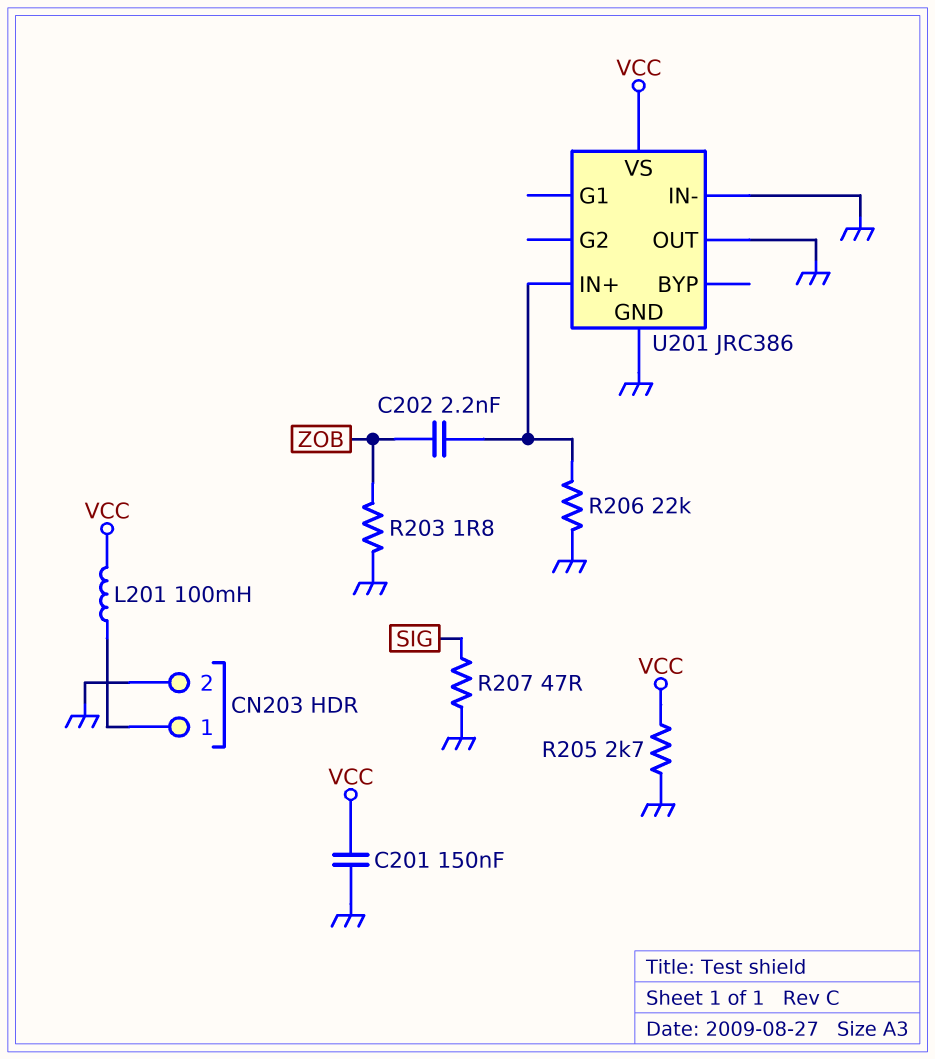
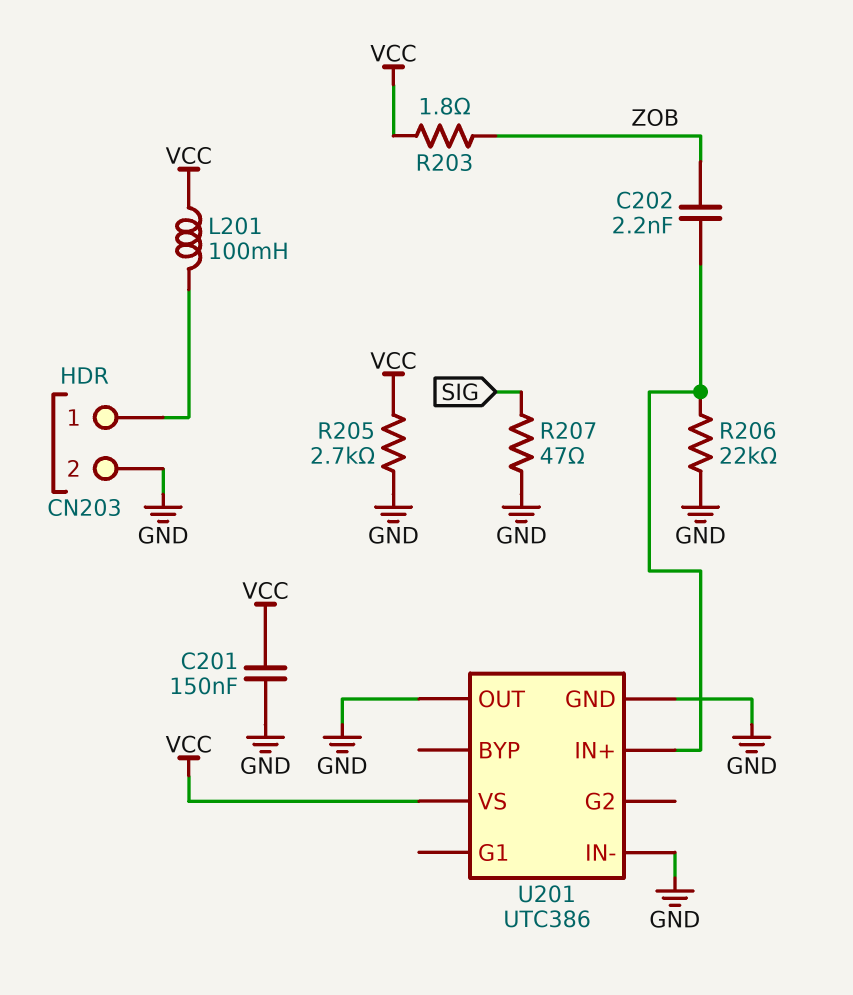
R203: 1.8 (GND, ZOB) -> 1.8 (VCC, ZOB)
U201: JRC386 -> UTC386

